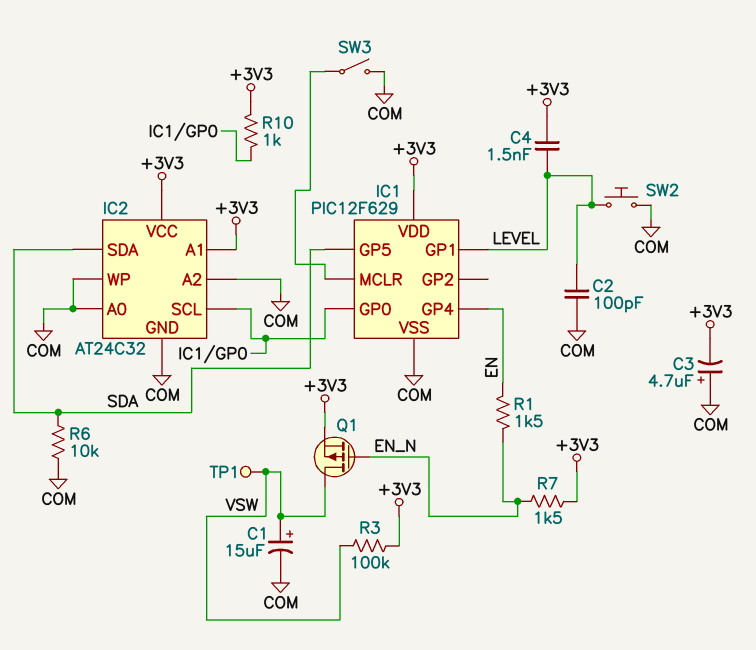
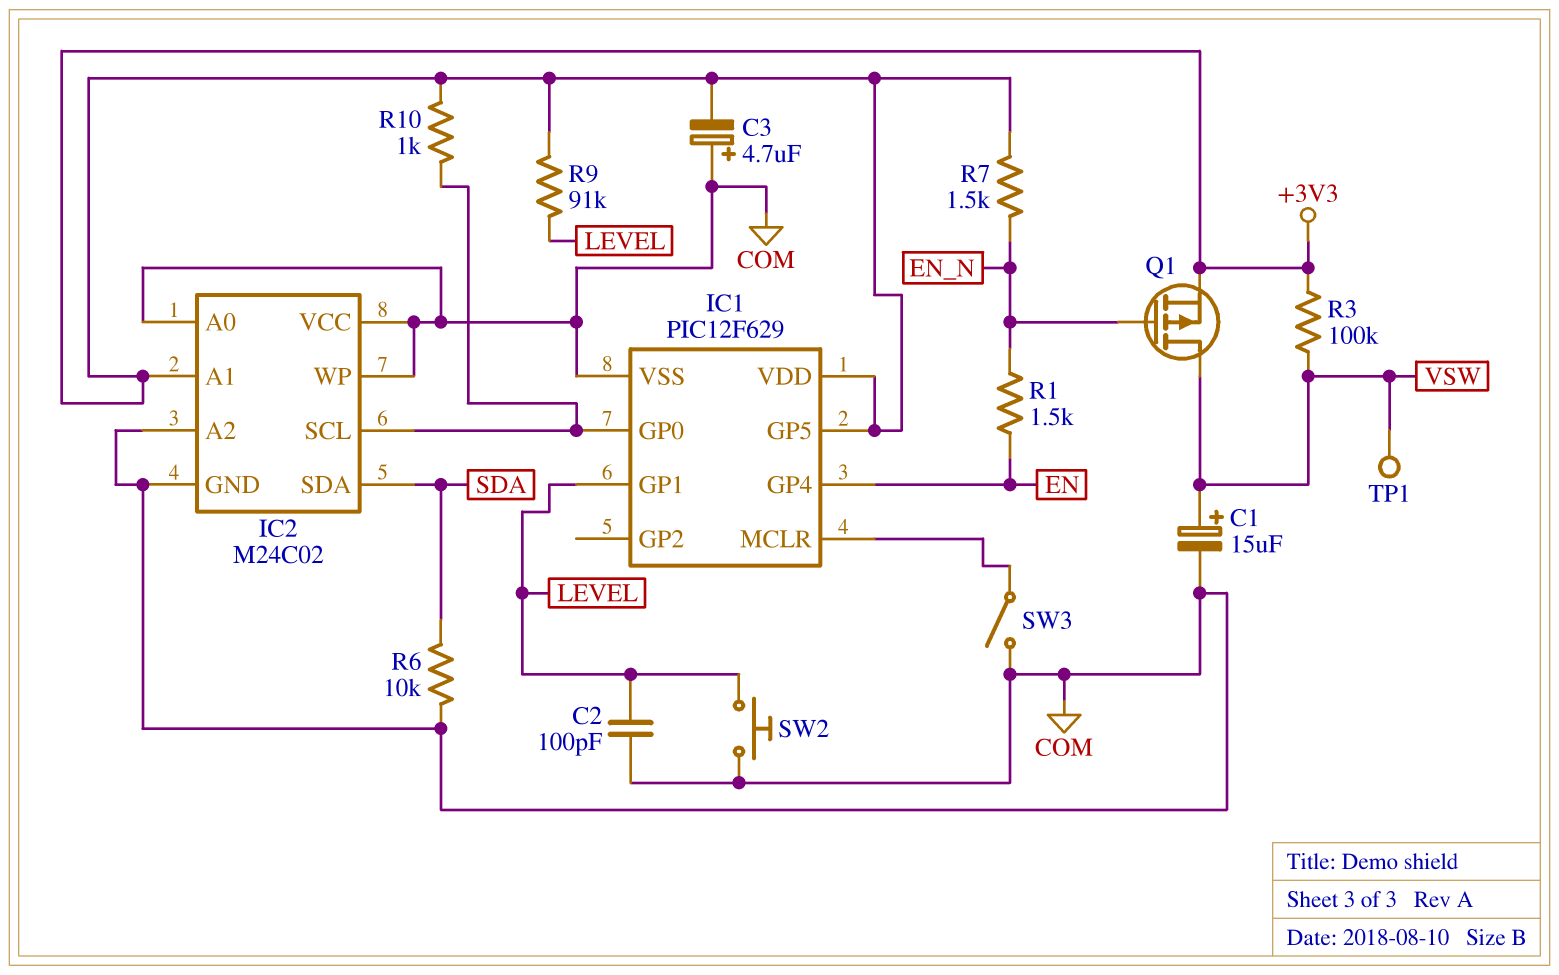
C4: 1.5nF (+3V3, LEVEL) -> none
IC1 pin GP5: SDA -> +3V3
IC2: AT24C32 -> M24C02
IC2 pin VCC: +3V3 -> COM
R9: none -> 91k (+3V3, LEVEL)

